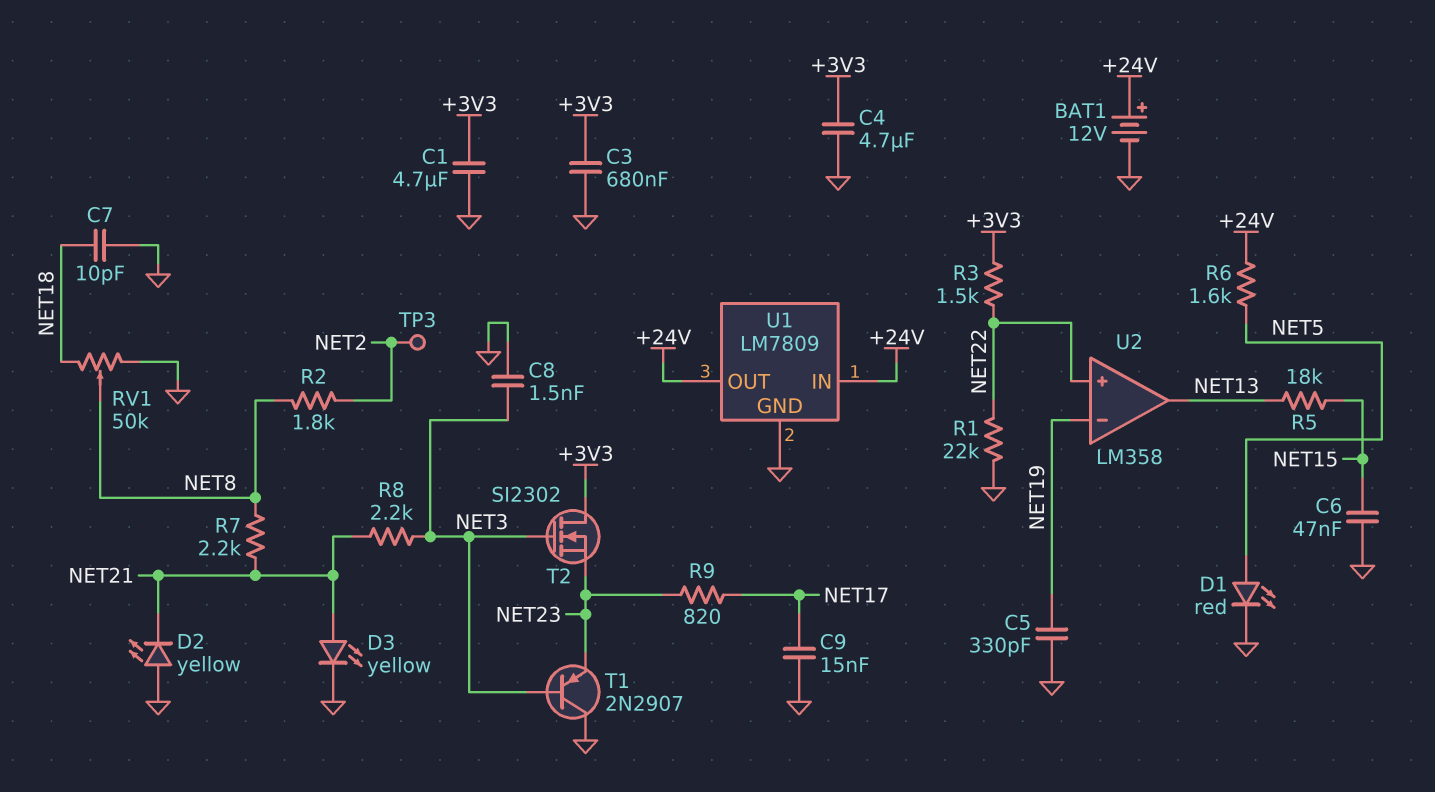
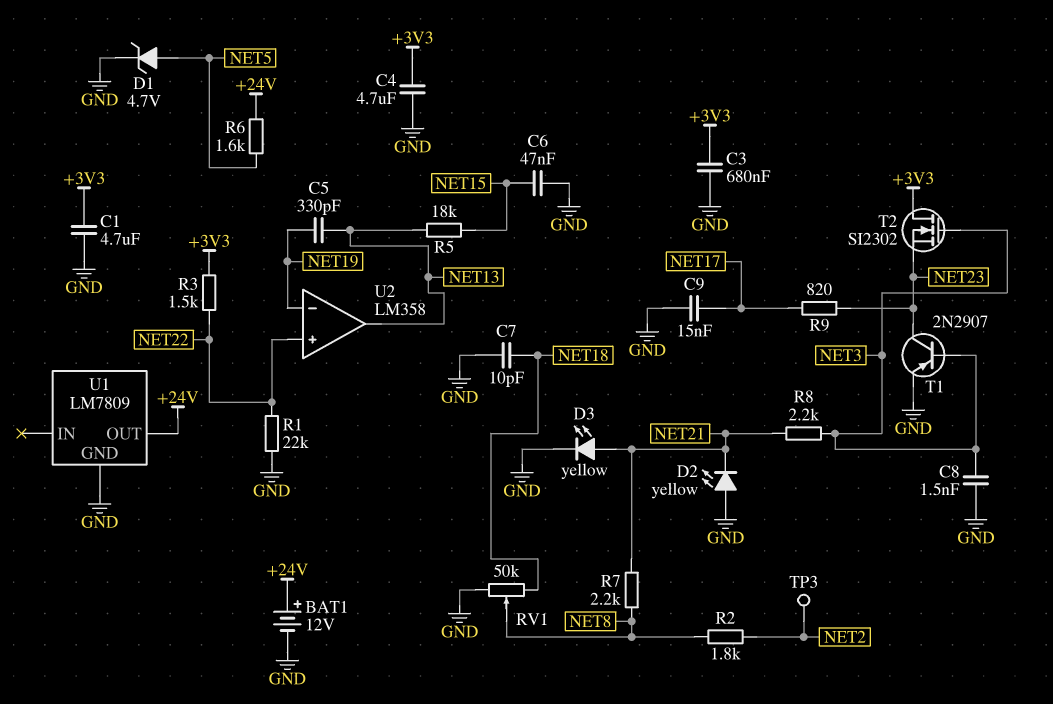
C5: 330pF (GND, NET19) -> 330pF (NET13, NET19)
D1: LED red (A NET5, K GND) -> zener 4.7V (A NET5, K GND)
T1: PNP 2N2907 (B NET3, C GND, E NET23) -> PNP 2N2907 (B NET3, C NET23, E GND)
U1 pin IN: +24V -> none

